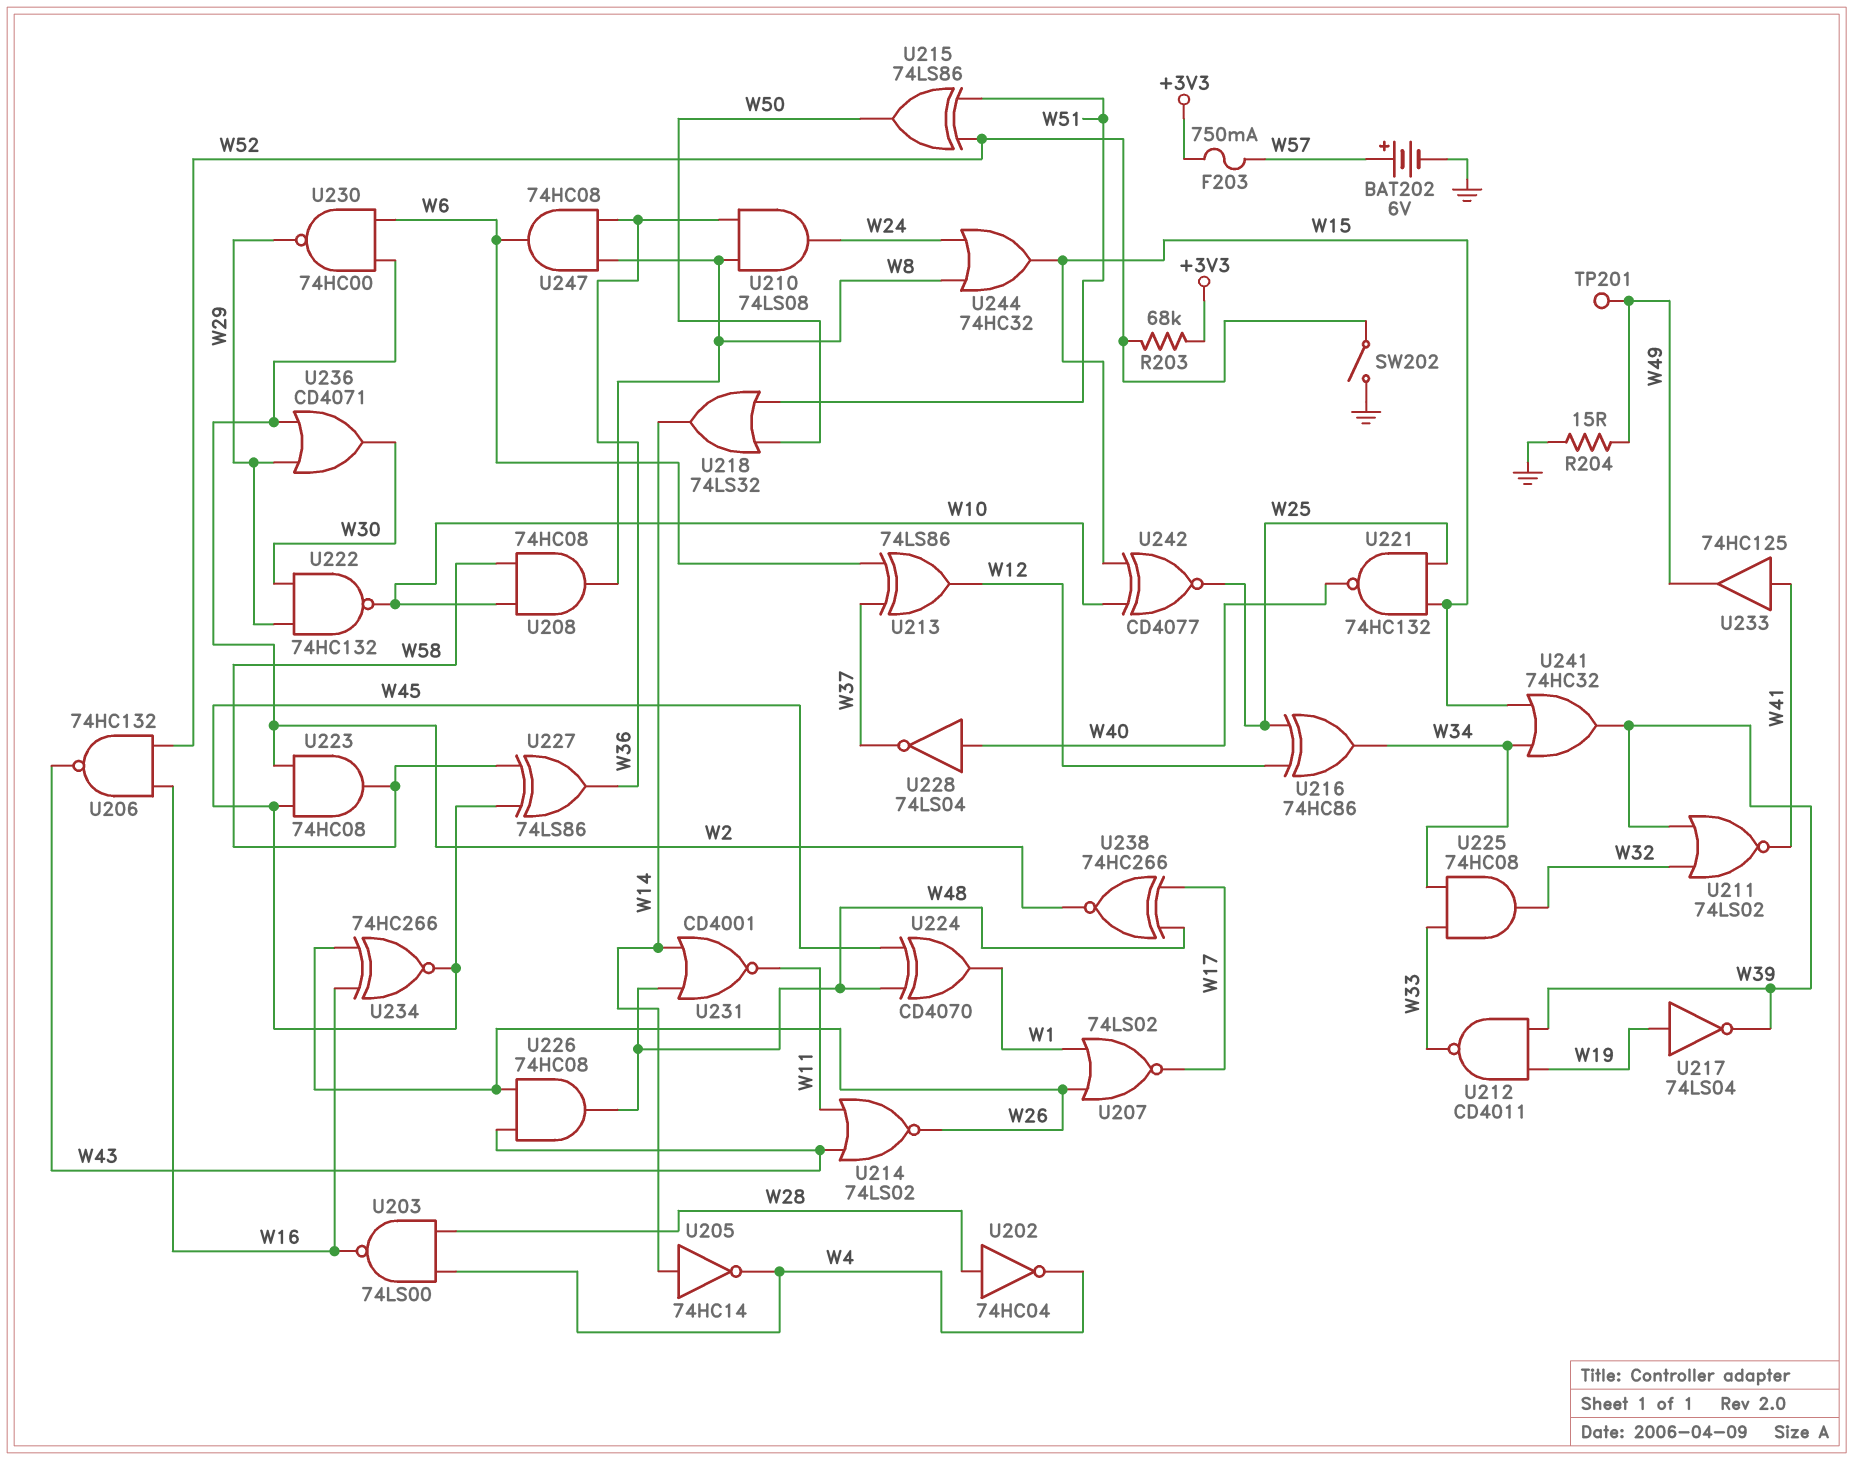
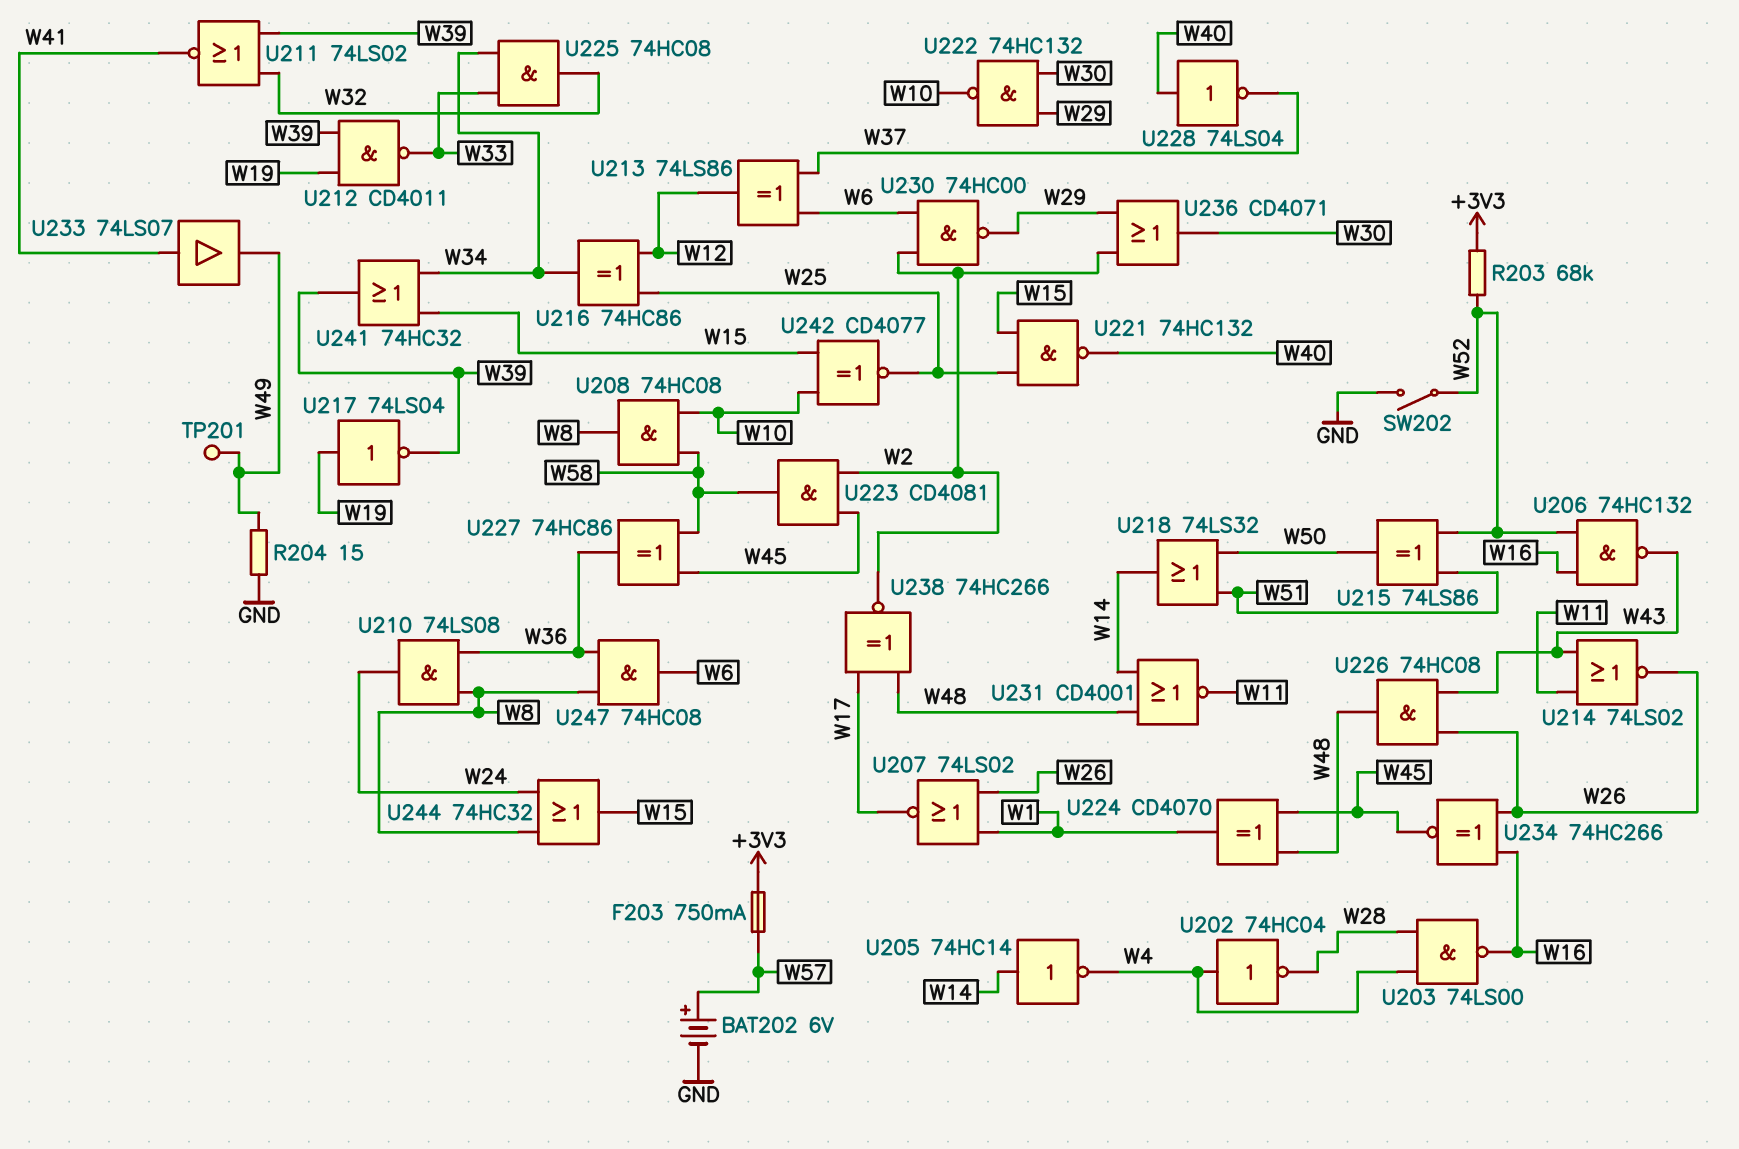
U202: NOT 74HC04 (in W28, out W4) -> NOT 74HC04 (in W4, out W28)
U223: AND 74HC08 (in W2, in W45, out W58) -> AND CD4081 (in W2, in W45, out W58)
U227: XOR 74LS86 (in W45, in W58, out W36) -> XOR 74HC86 (in W45, in W58, out W36)
U233: buffer 74HC125 (in W41, out W49) -> buffer 74LS07 (in W41, out W49)

